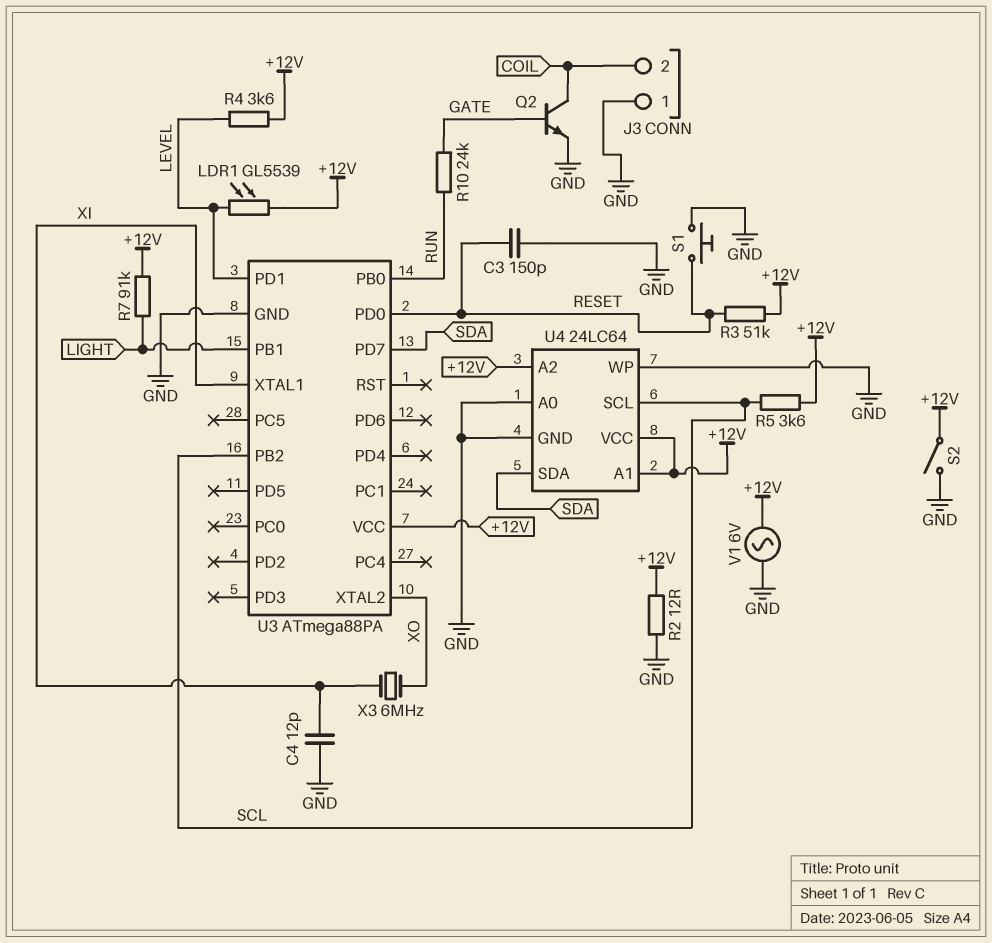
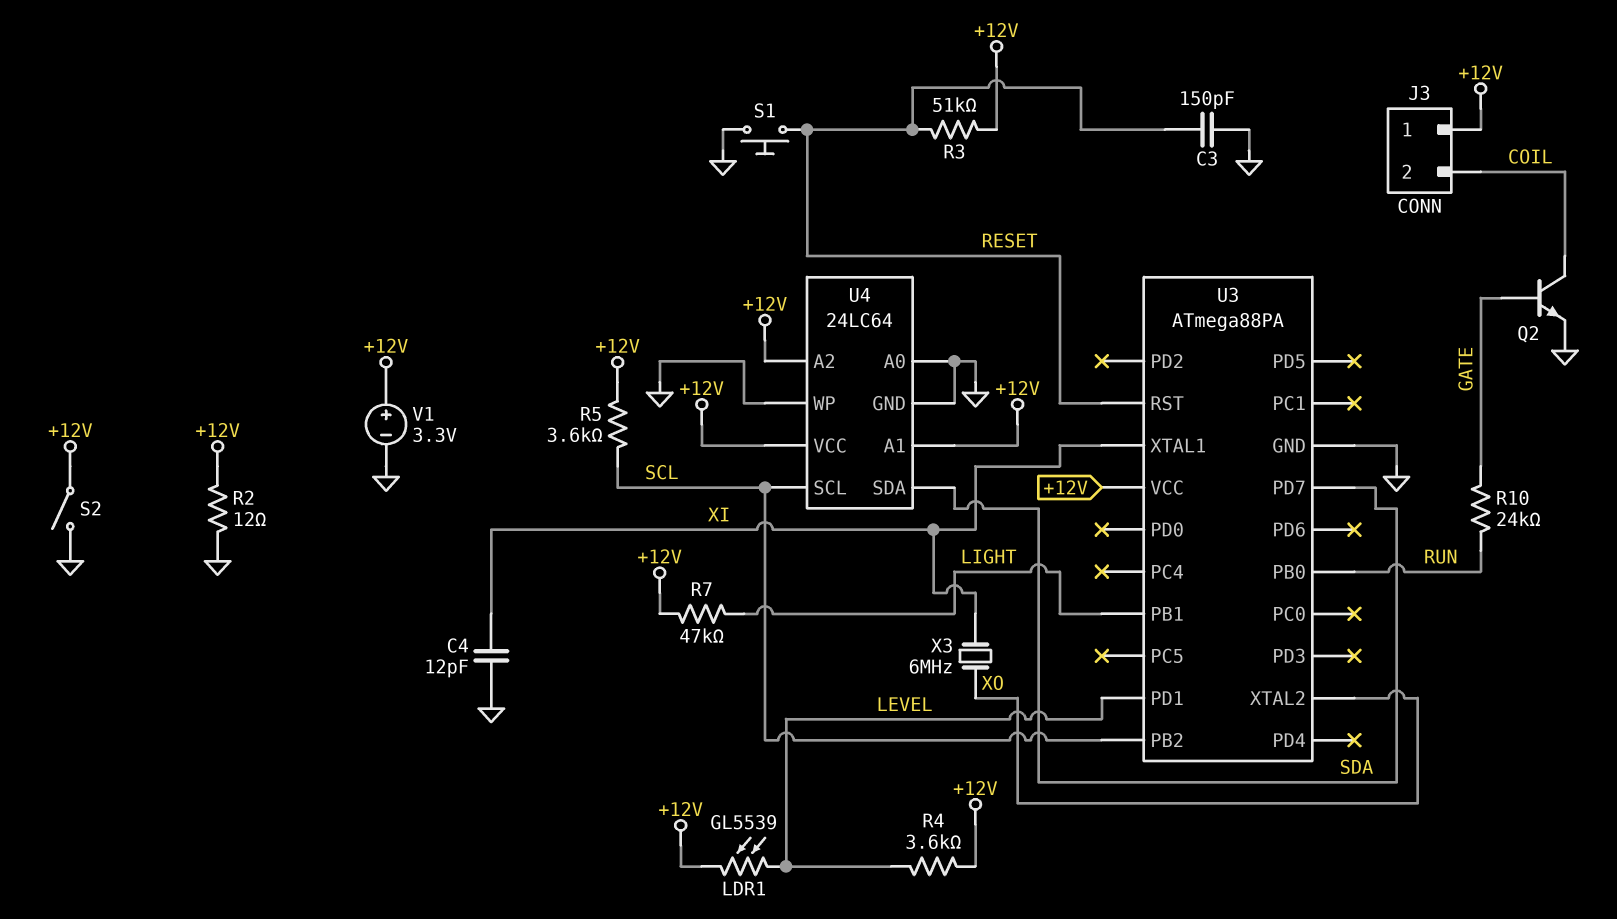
J3 pin 1: GND -> +12V
R7: 91k (+12V, LIGHT) -> 47k (+12V, LIGHT)
U3 pin PD0: RESET -> none
U3 pin RST: none -> RESET
V1: AC 6V (+12V, GND) -> 3.3V (plus +12V, minus GND)

